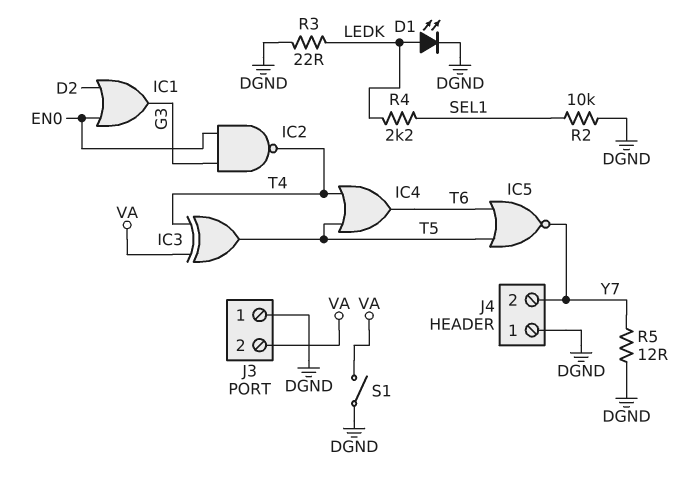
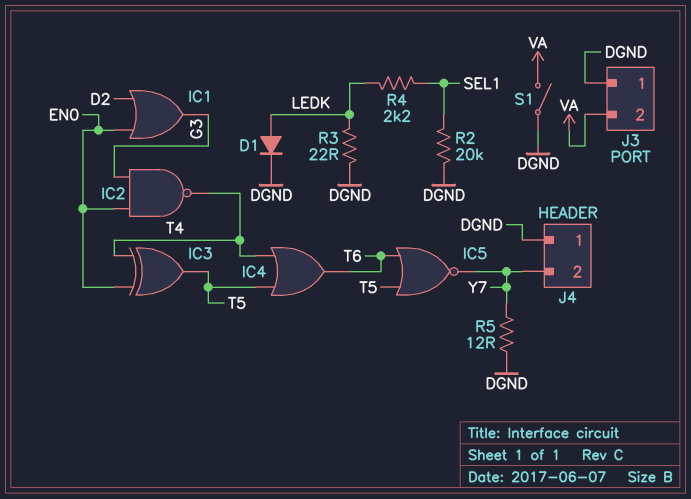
D1: LED (A LEDK, K DGND) -> diode (A LEDK, K DGND)
IC3: XOR (in T4, in VA, out T5) -> XOR (in EN0, in T4, out T5)
R2: 10k (DGND, SEL1) -> 20k (DGND, SEL1)

